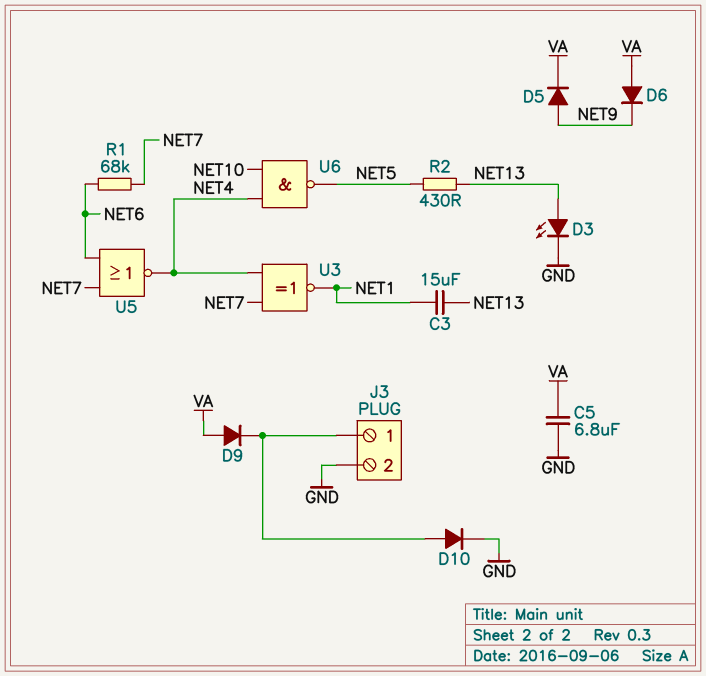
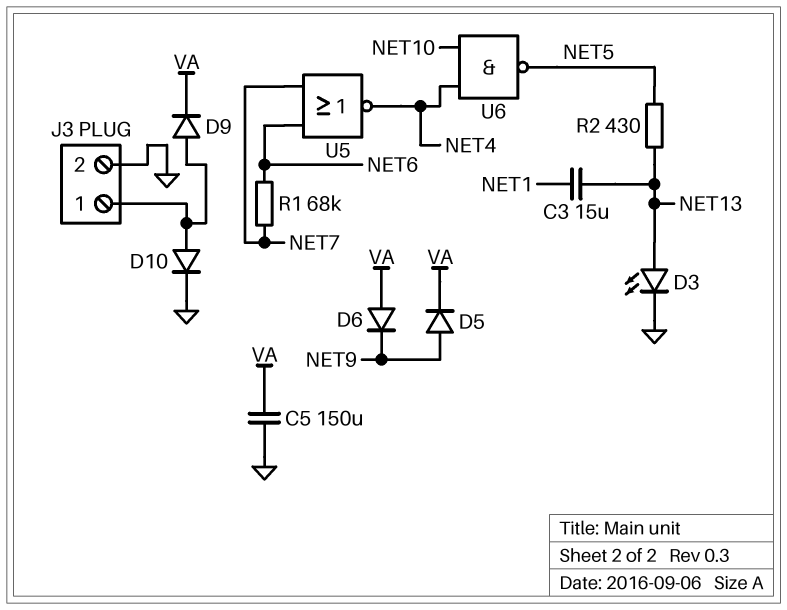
C5: 6.8uF (GND, VA) -> 150uF (GND, VA)
D9: diode (A VA, K J3/1) -> diode (A J3/1, K VA)
U3: XNOR (in NET4, in NET7, out NET1) -> none

